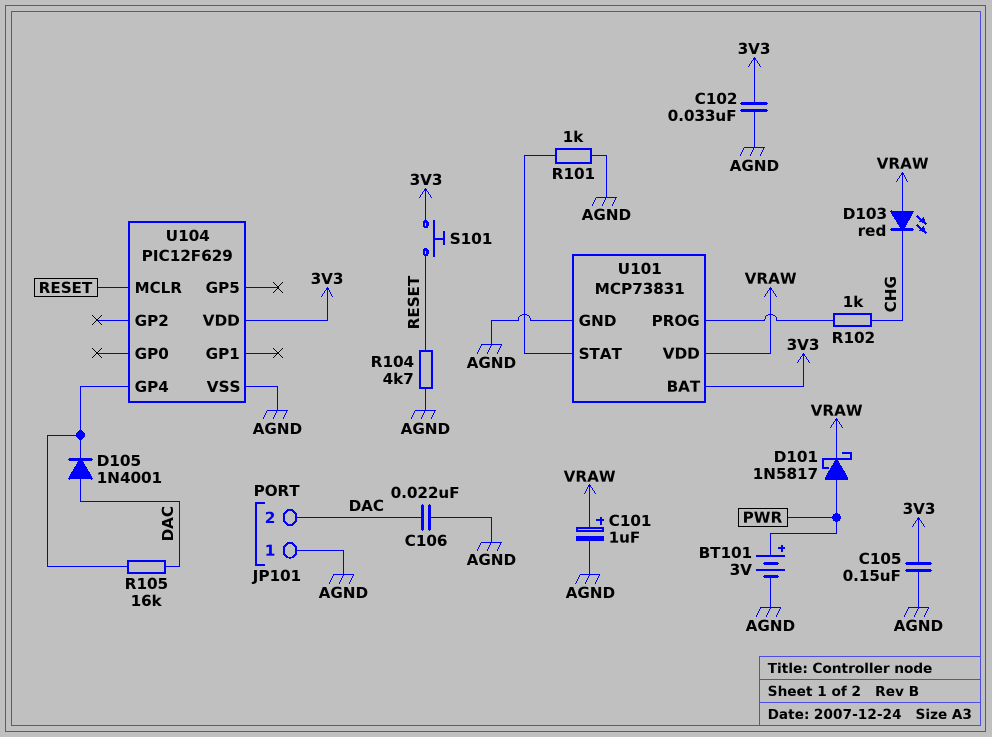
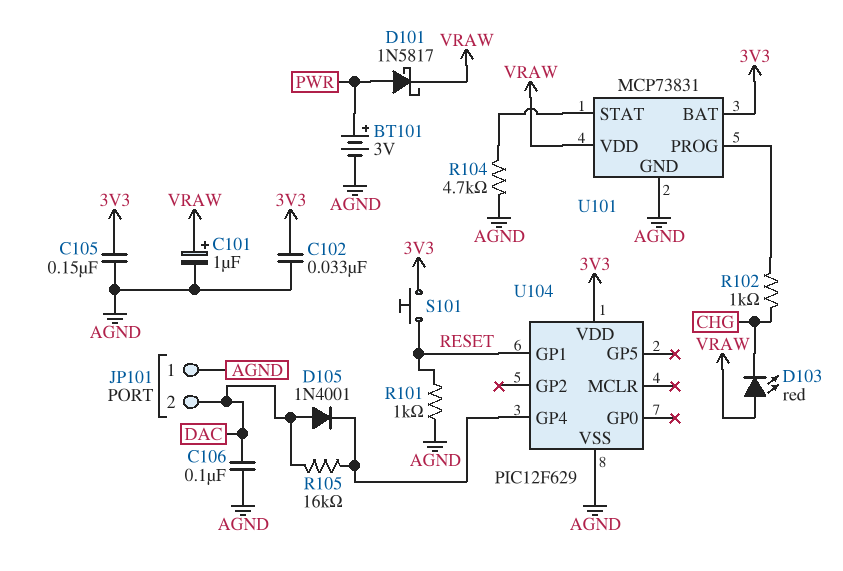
C106: 22nF (AGND, DAC) -> 100nF (AGND, DAC)
R101: 1k (AGND, U101/STAT) -> 1k (AGND, RESET)
R104: 4.7k (AGND, RESET) -> 4.7k (AGND, U101/STAT)
U104 pin GP1: none -> RESET
U104 pin MCLR: RESET -> none

